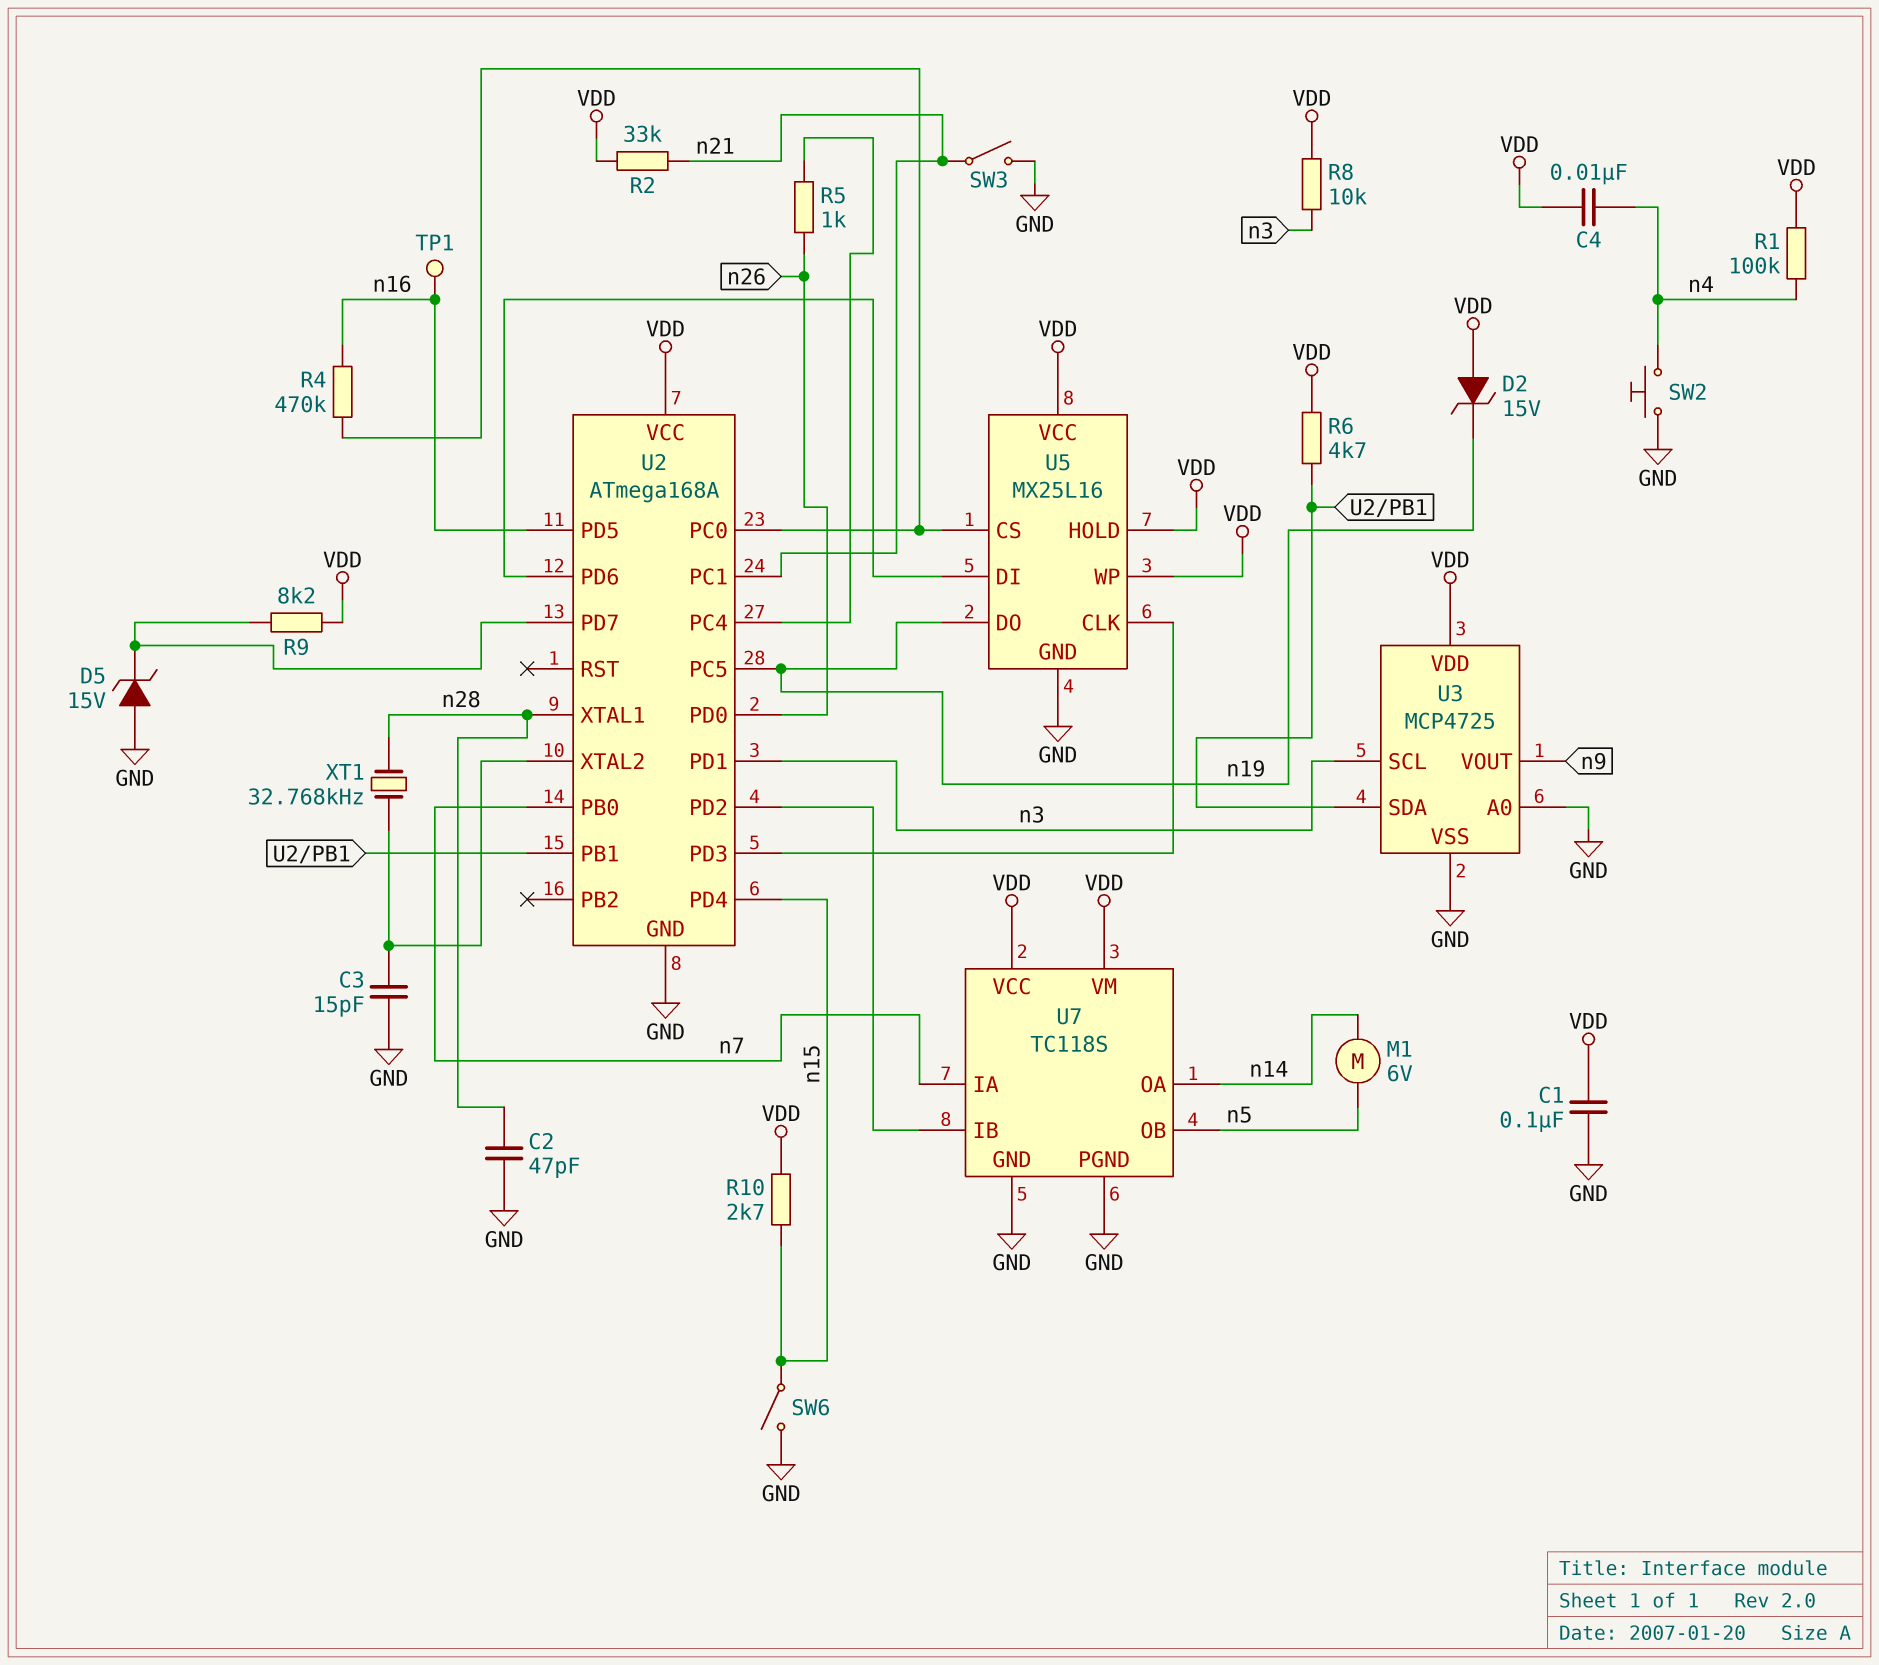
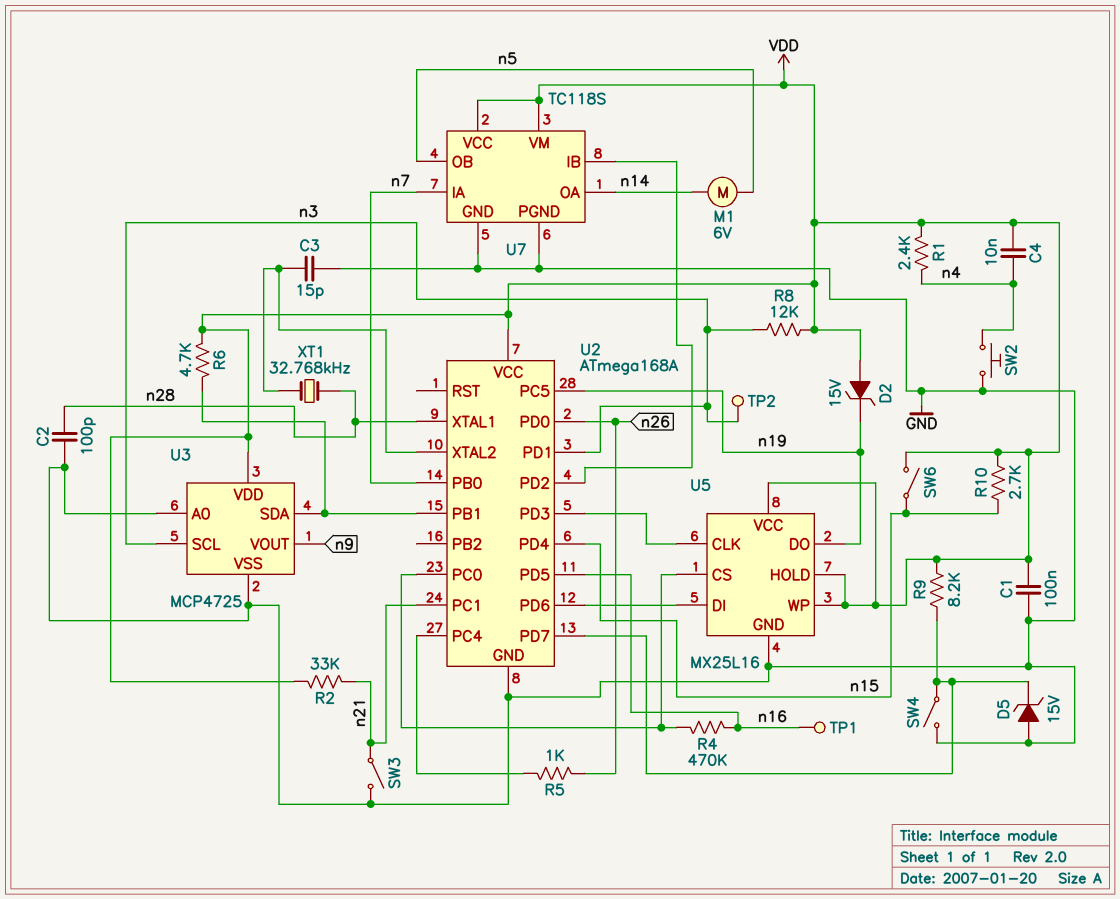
C2: 47pF (GND, n28) -> 100pF (GND, n28)
R1: 100k (VDD, n4) -> 2.4k (VDD, n4)
R8: 10k (VDD, n3) -> 12k (VDD, n3)
SW4: none -> switch (GND, U2/PD7)
SW6: switch (GND, n15) -> switch (VDD, n15)
TP2: none -> test point (n3)

